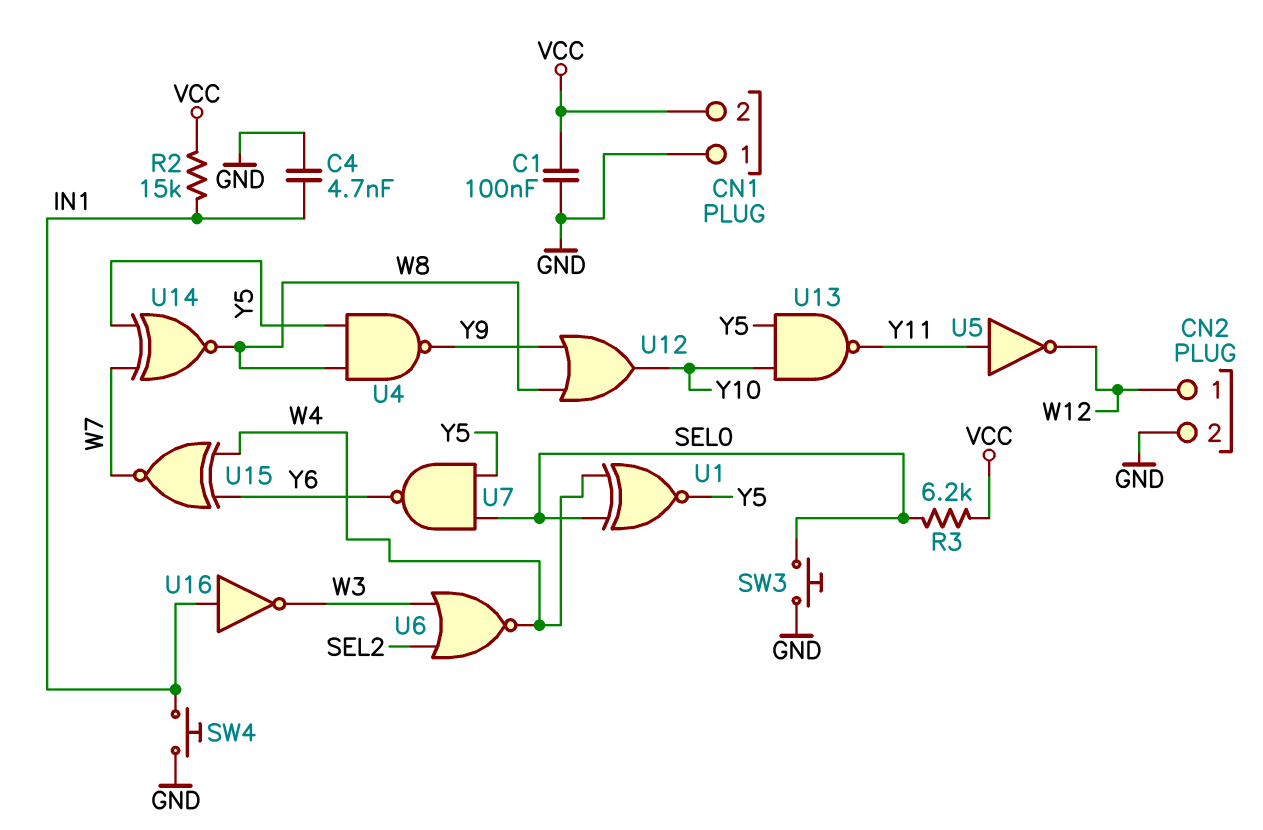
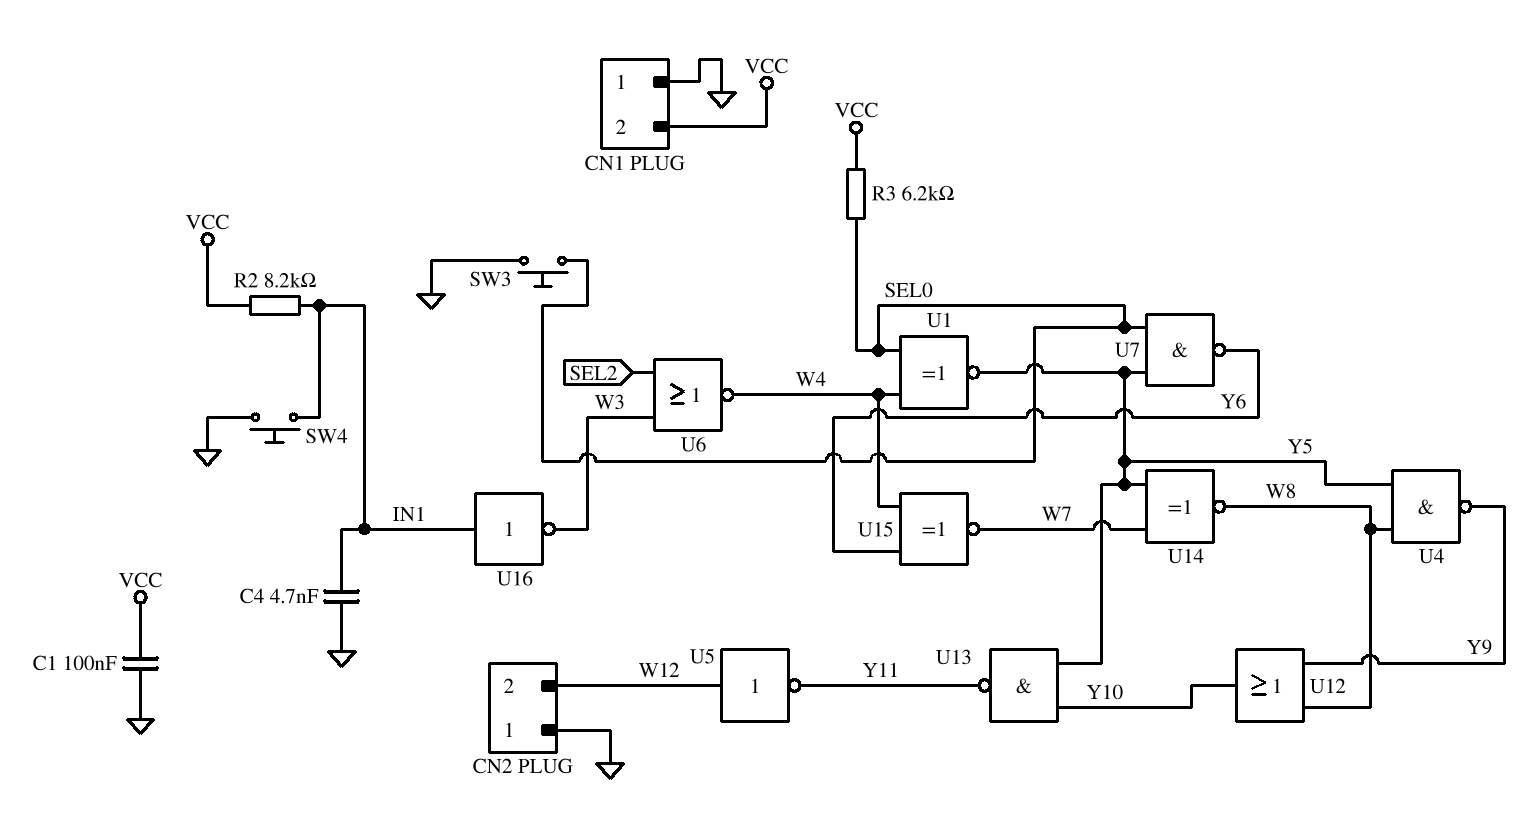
CN2 pin 1: W12 -> GND
CN2 pin 2: GND -> W12
R2: 15k (IN1, VCC) -> 8.2k (IN1, VCC)
U5: NOT (in Y11, out W12) -> NOT (in W12, out Y11)

